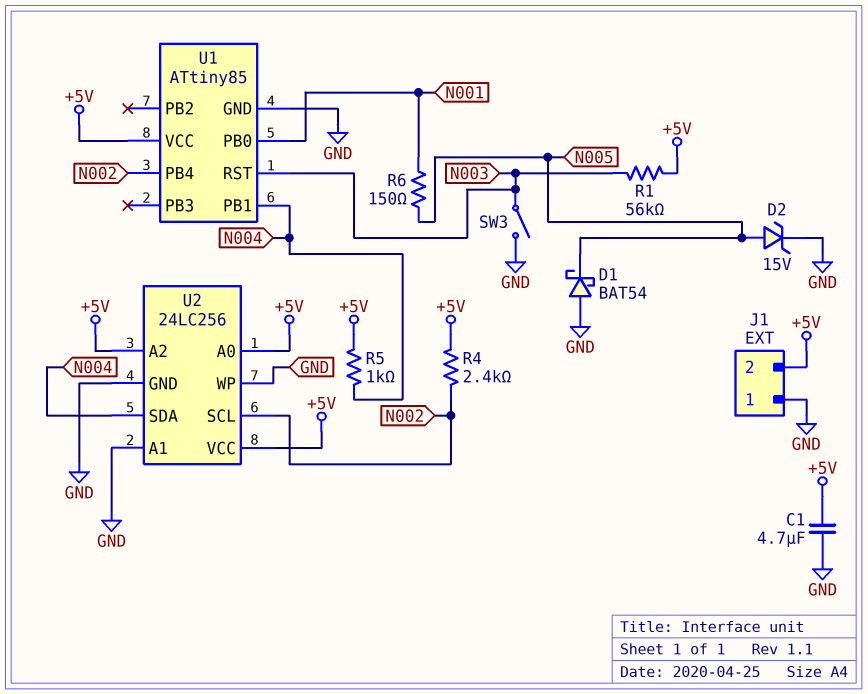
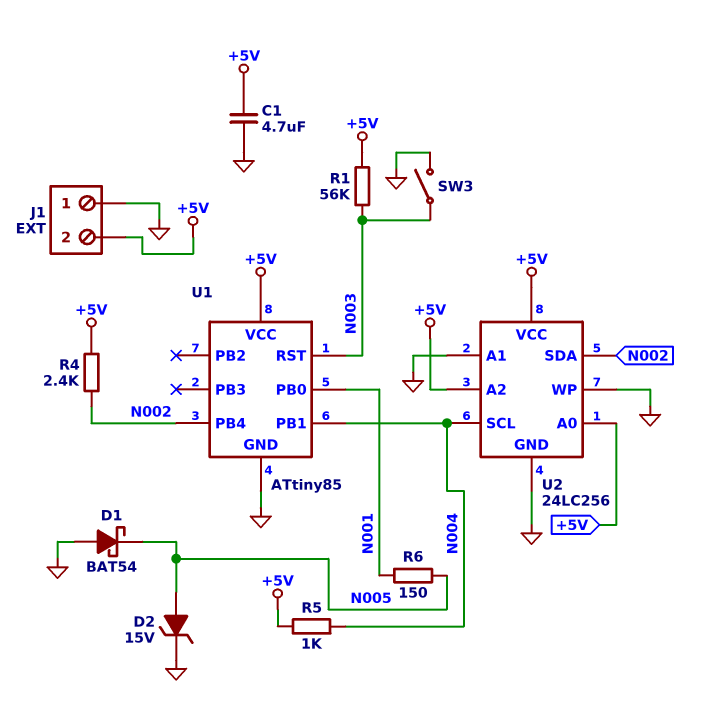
U2 pin SCL: N002 -> N004
U2 pin SDA: N004 -> N002

